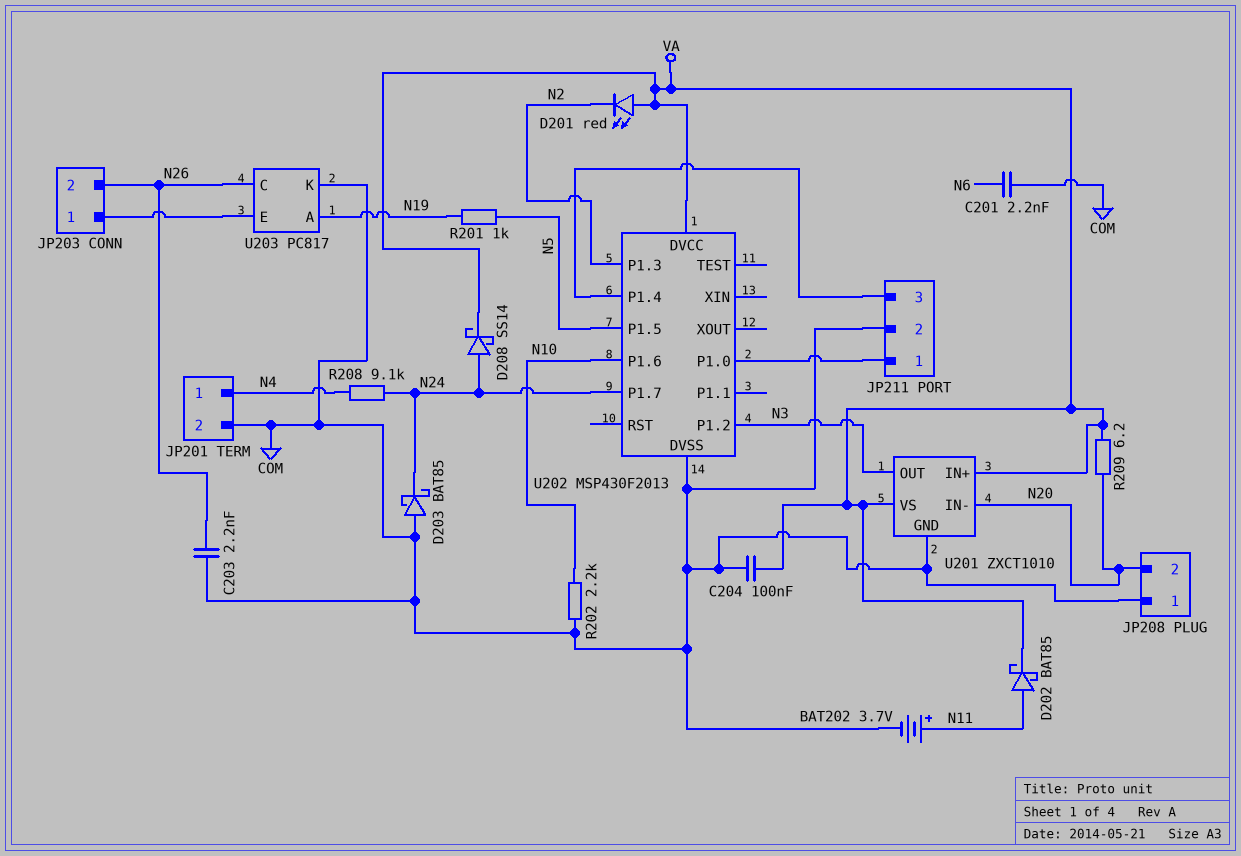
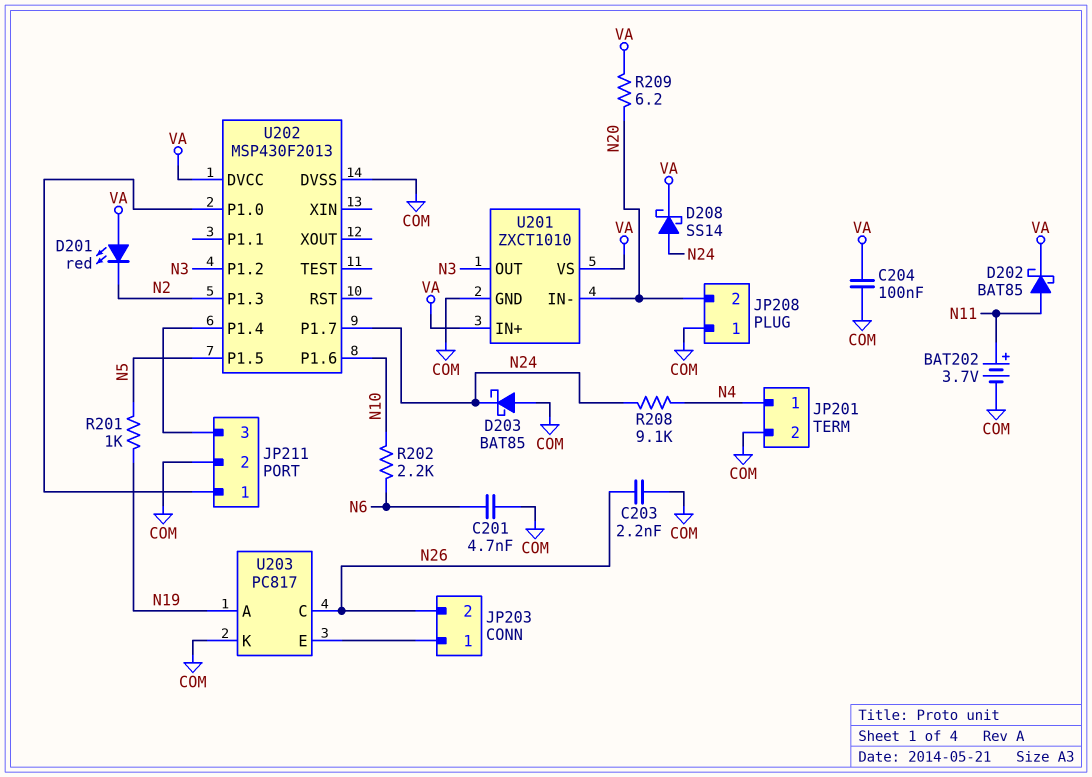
C201: 2.2nF (COM, N6) -> 4.7nF (COM, N6)
R202: 2.2k (COM, N10) -> 2.2k (N6, N10)

